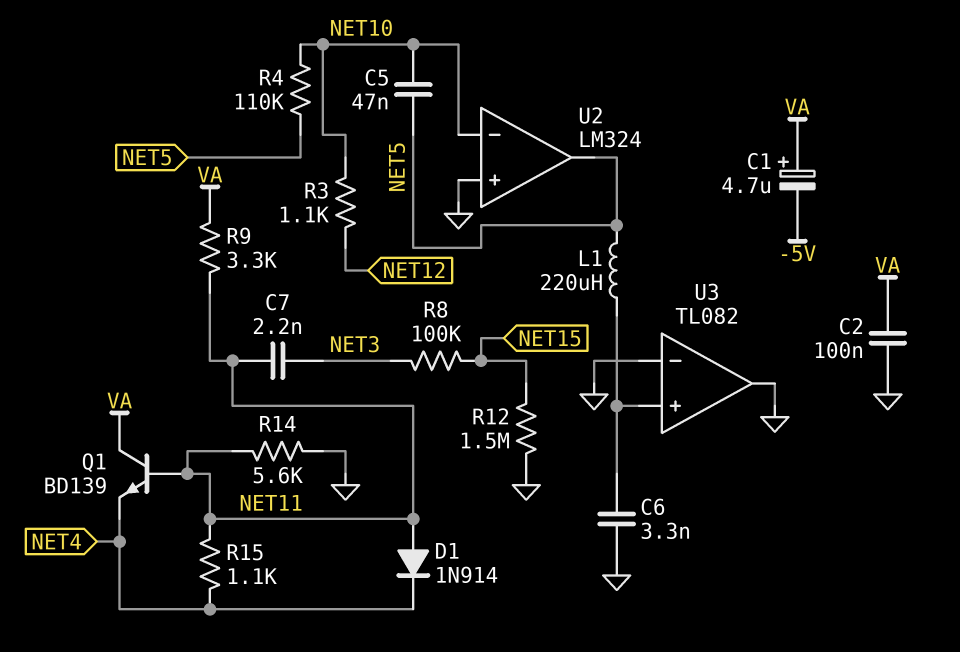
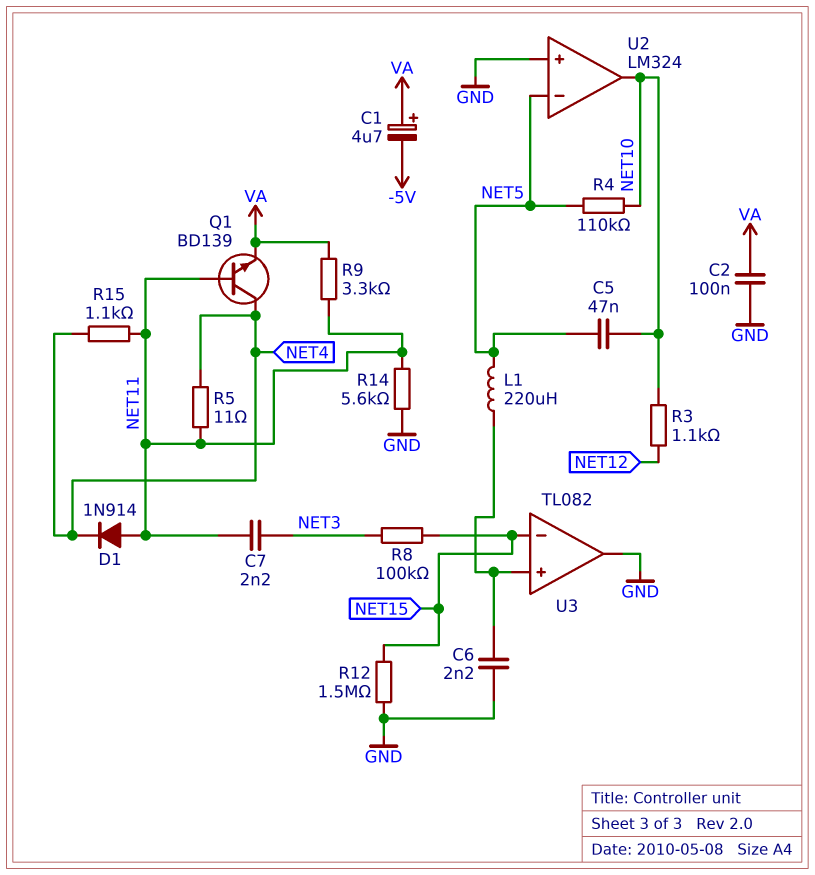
C6: 3.3nF (GND, U3/in+) -> 2.2nF (GND, U3/in+)
Q1: NPN BD139 (B NET11, C VA, E NET4) -> NPN BD139 (B NET11, C NET4, E VA)
R5: none -> 11 (NET4, NET11)
U2 pin in-: NET10 -> NET5
U2 pin out: NET5 -> NET10
U3 pin in-: GND -> NET15

